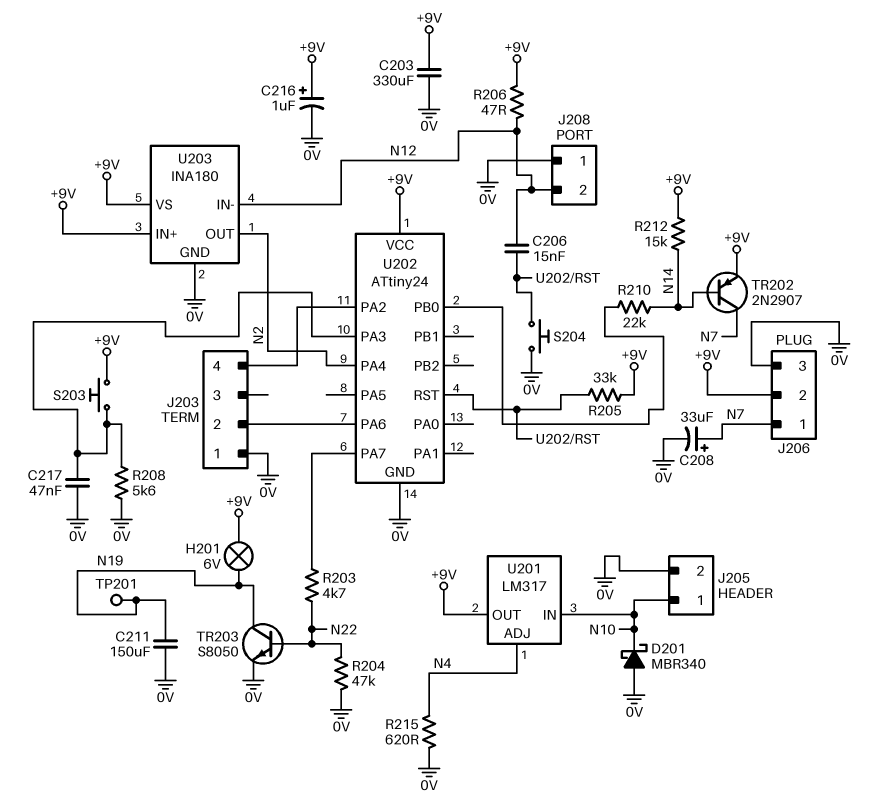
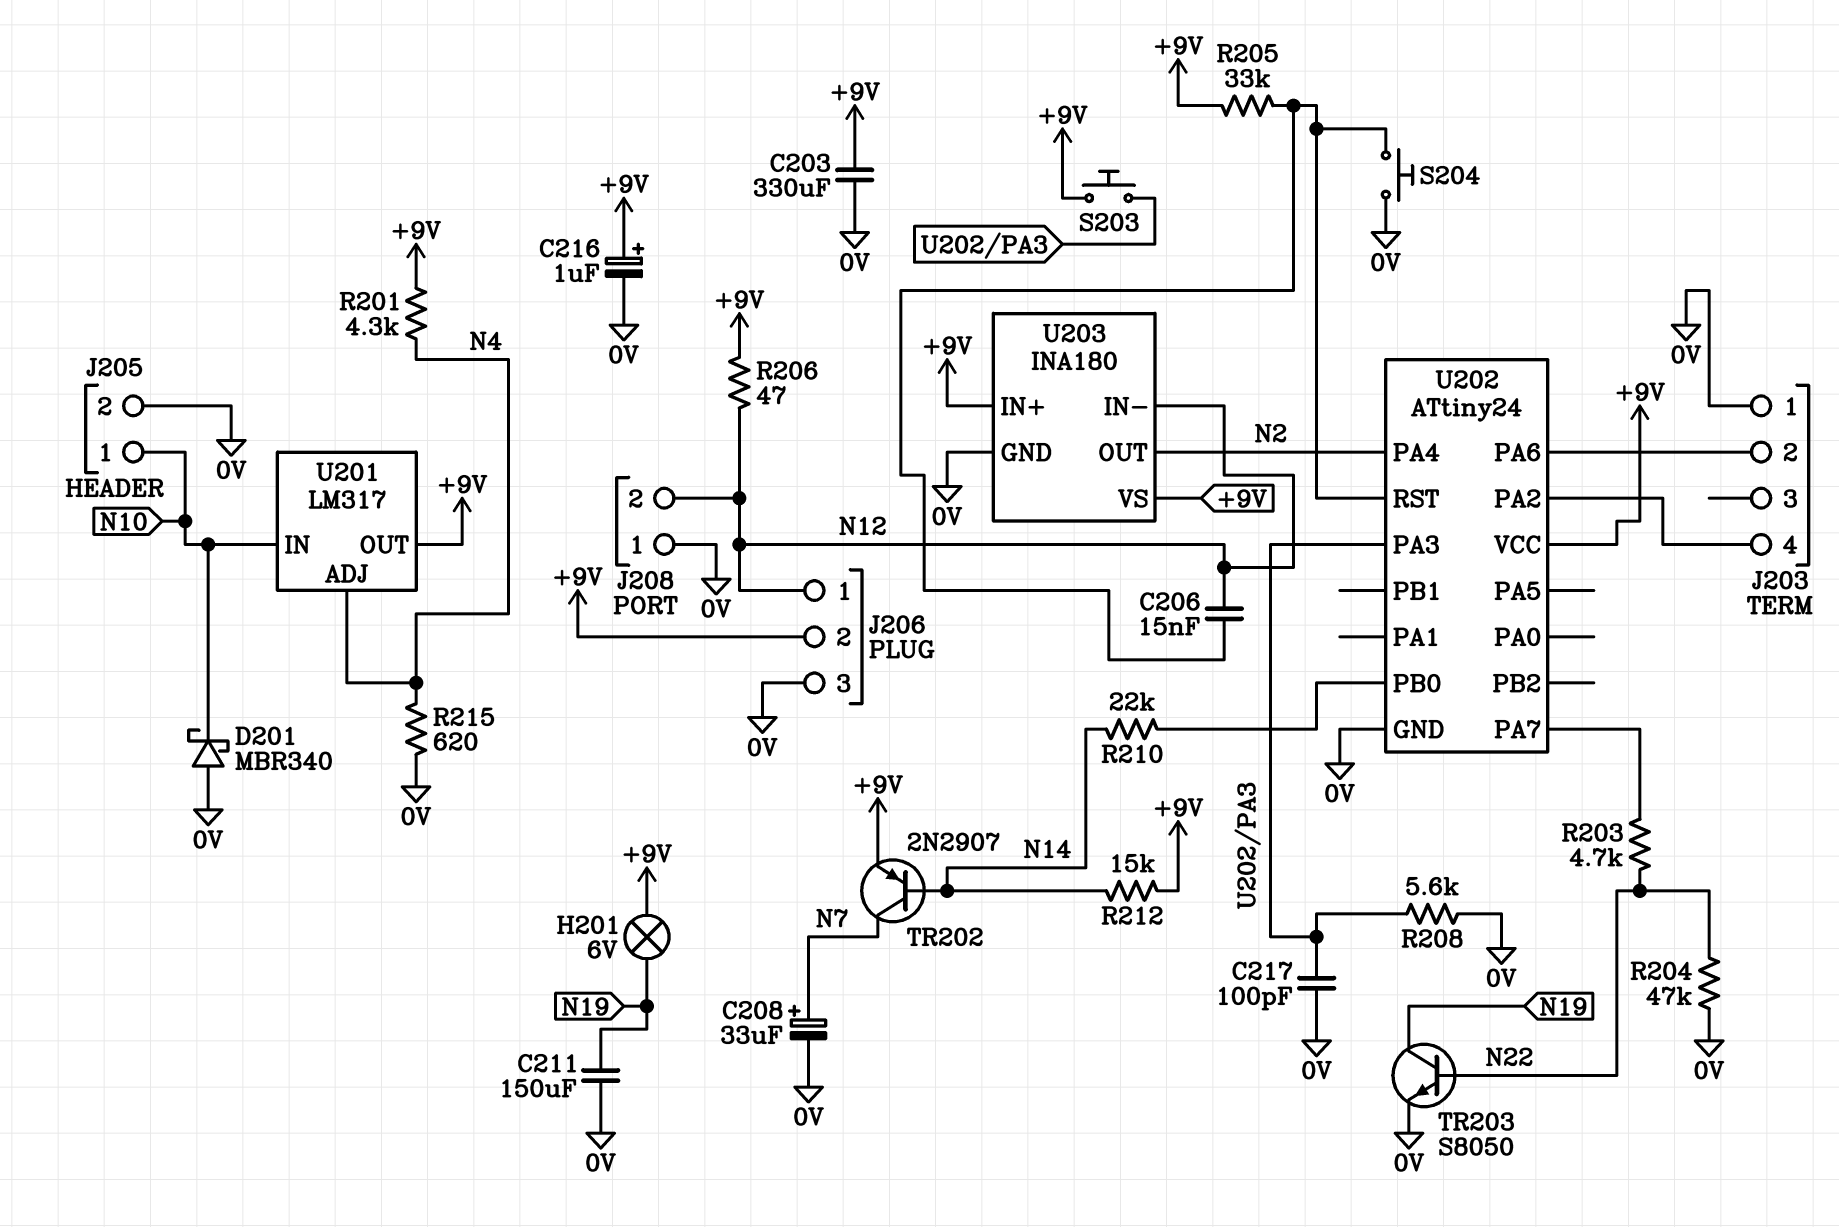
C217: 47nF (0V, U202/PA3) -> 100pF (0V, U202/PA3)
J206 pin 1: N7 -> N12
R201: none -> 4.3k (+9V, N4)
TP201: test point (N19) -> none

